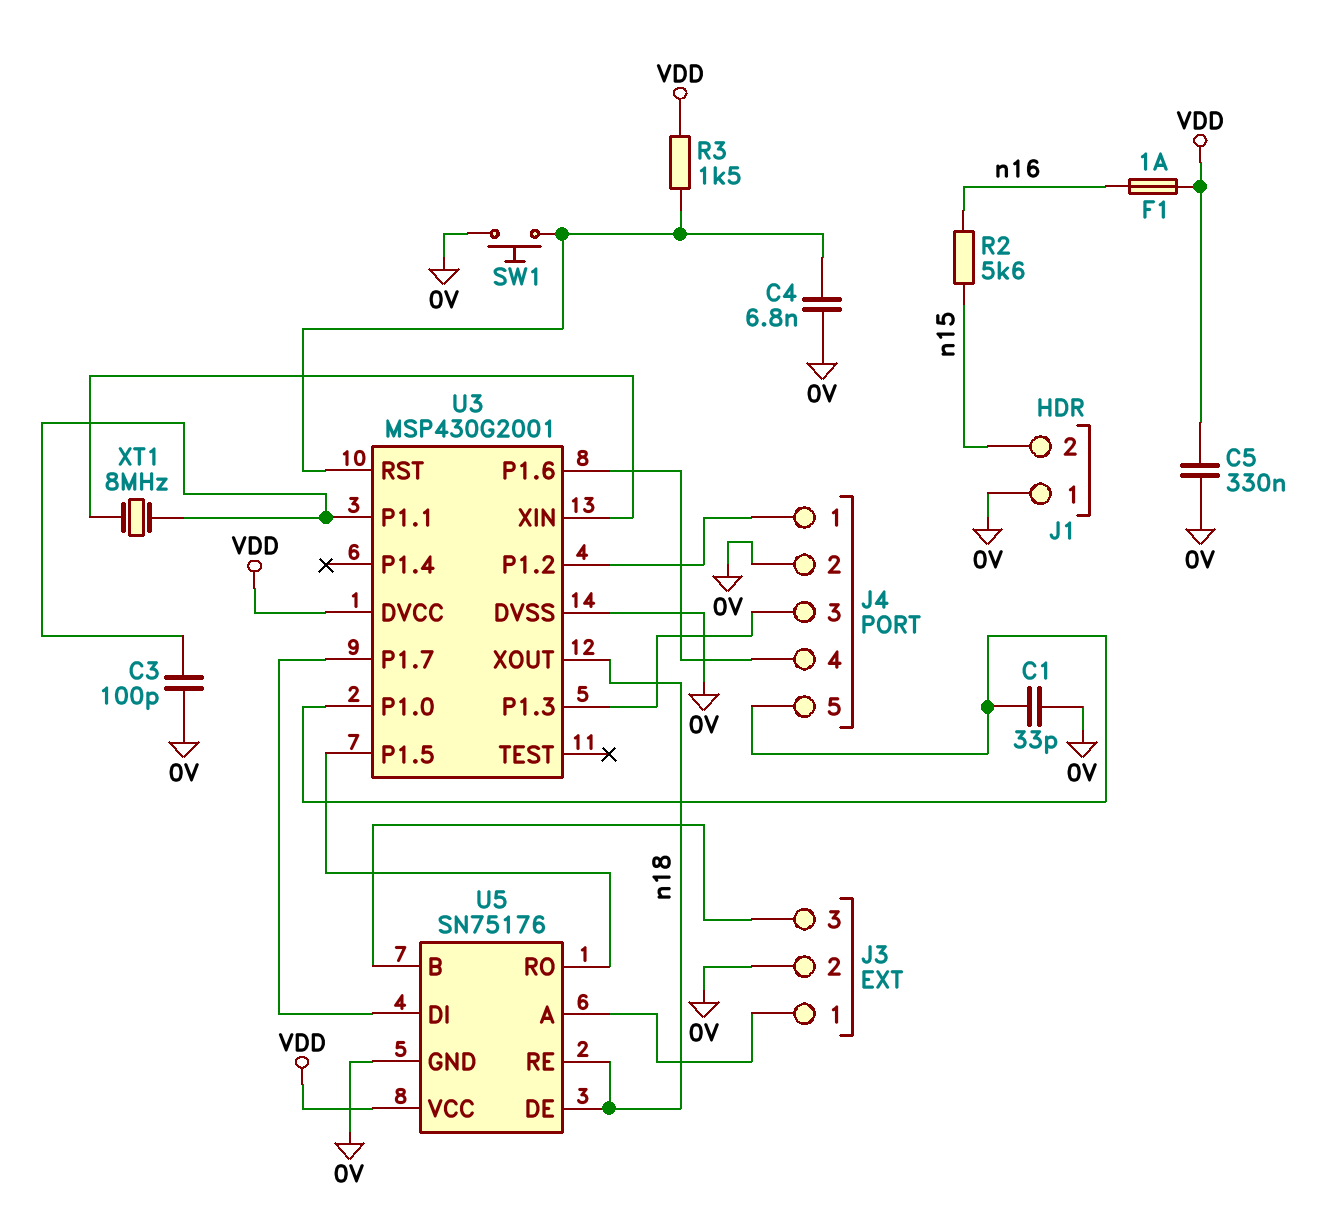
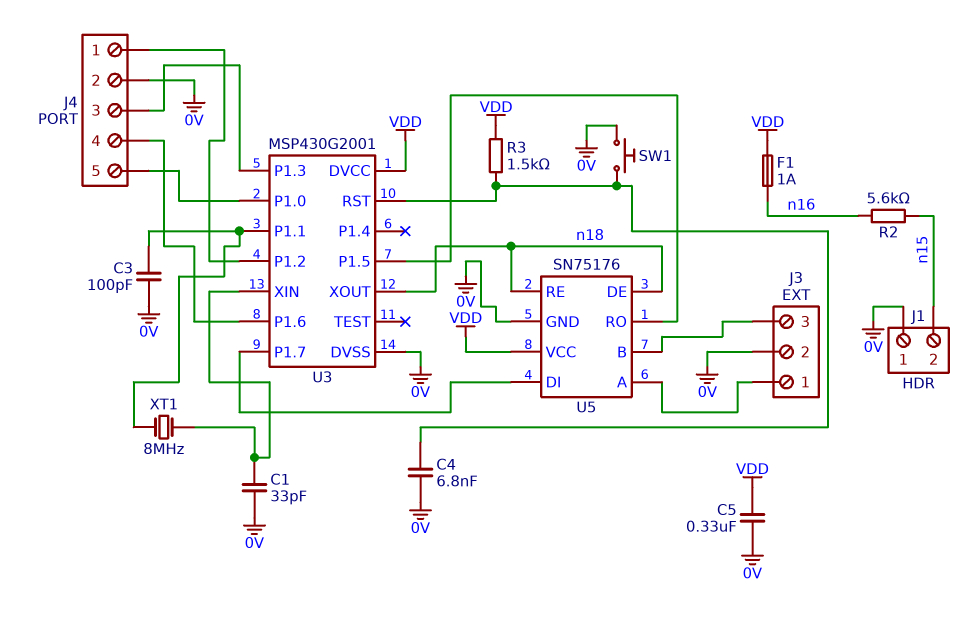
C1: 33pF (0V, J4/5) -> 33pF (0V, U3/XIN)

